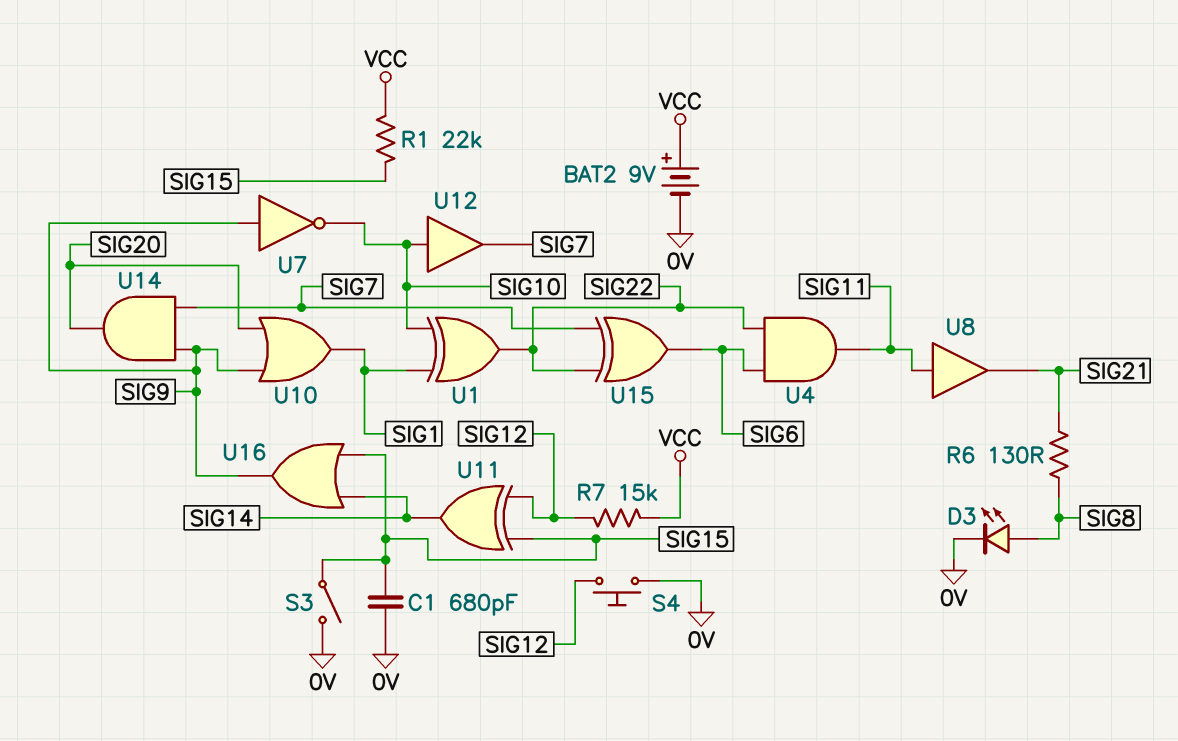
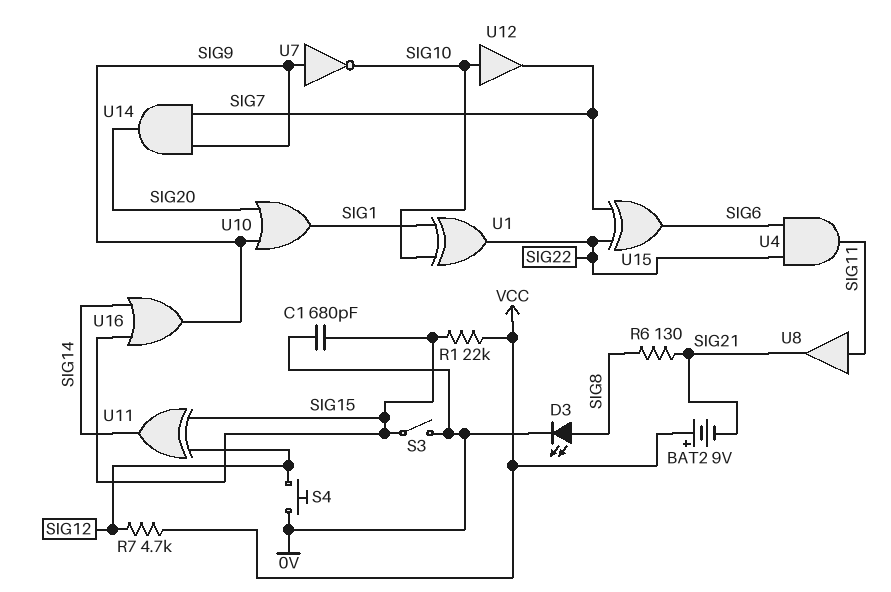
BAT2: 9V (plus VCC, minus 0V) -> 9V (plus VCC, minus SIG21)
R7: 15k (SIG12, VCC) -> 4.7k (SIG12, VCC)

